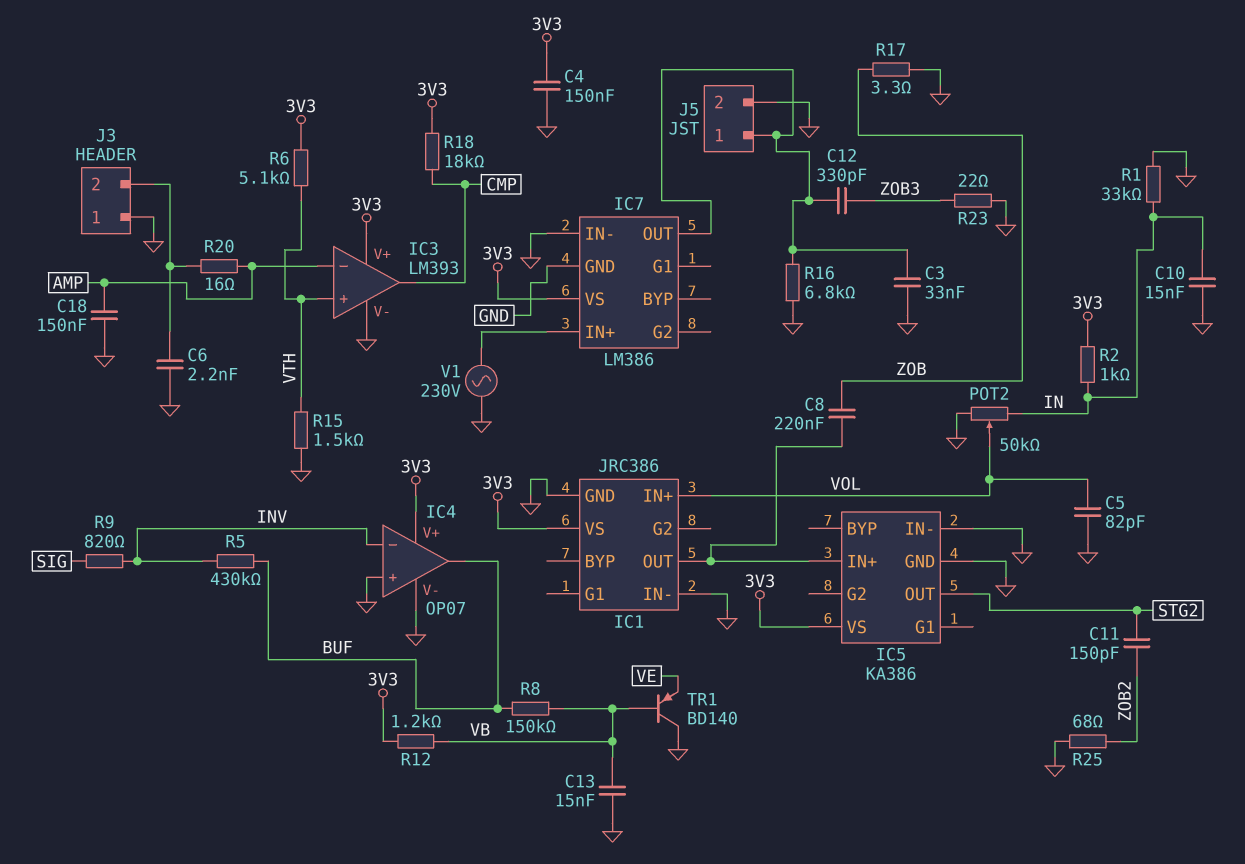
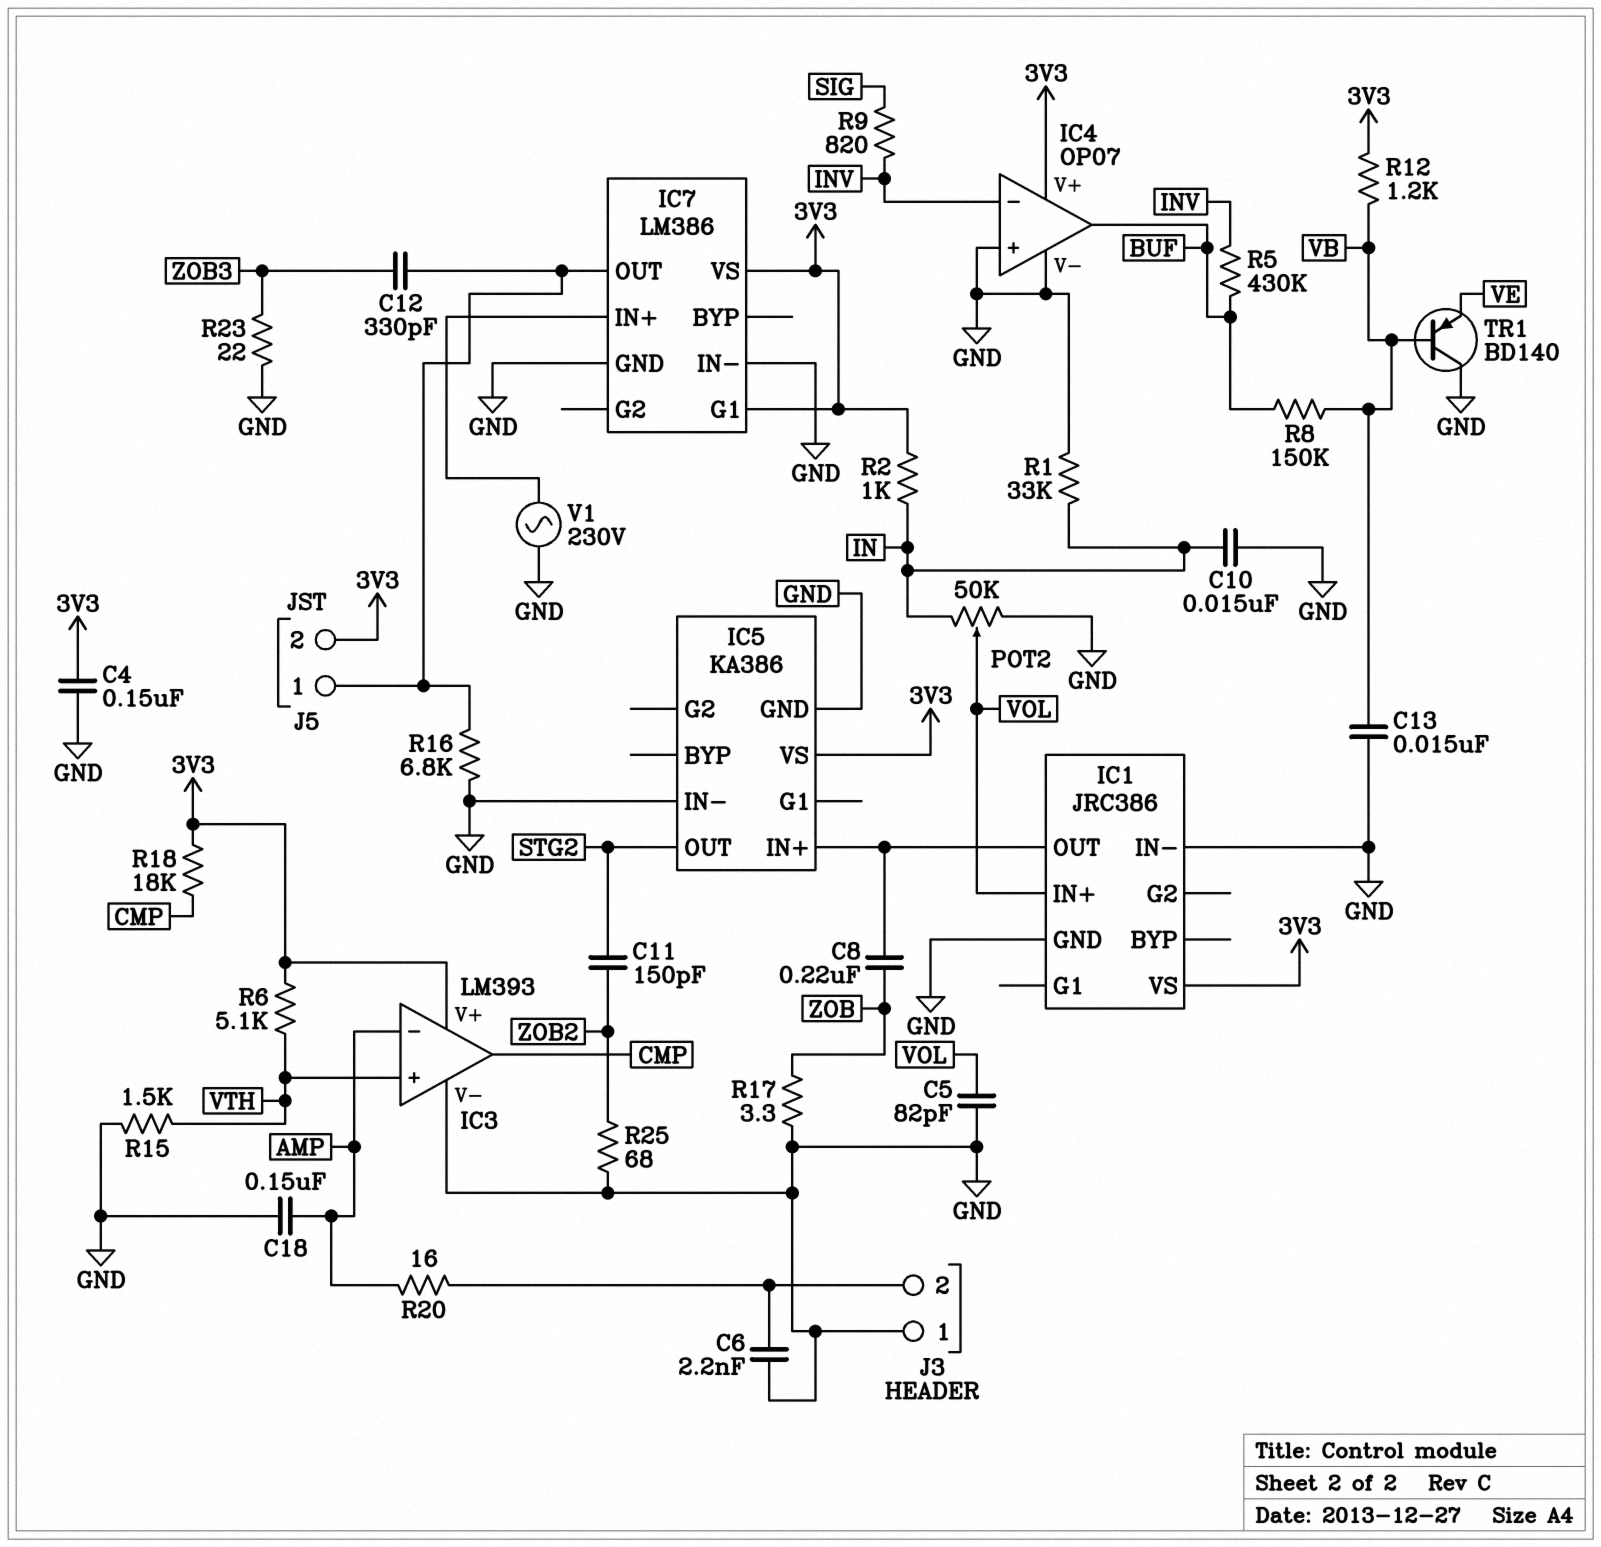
C3: 33nF (GND, IC7/OUT) -> none
IC7 pin G1: none -> 3V3
J5 pin 2: GND -> 3V3

